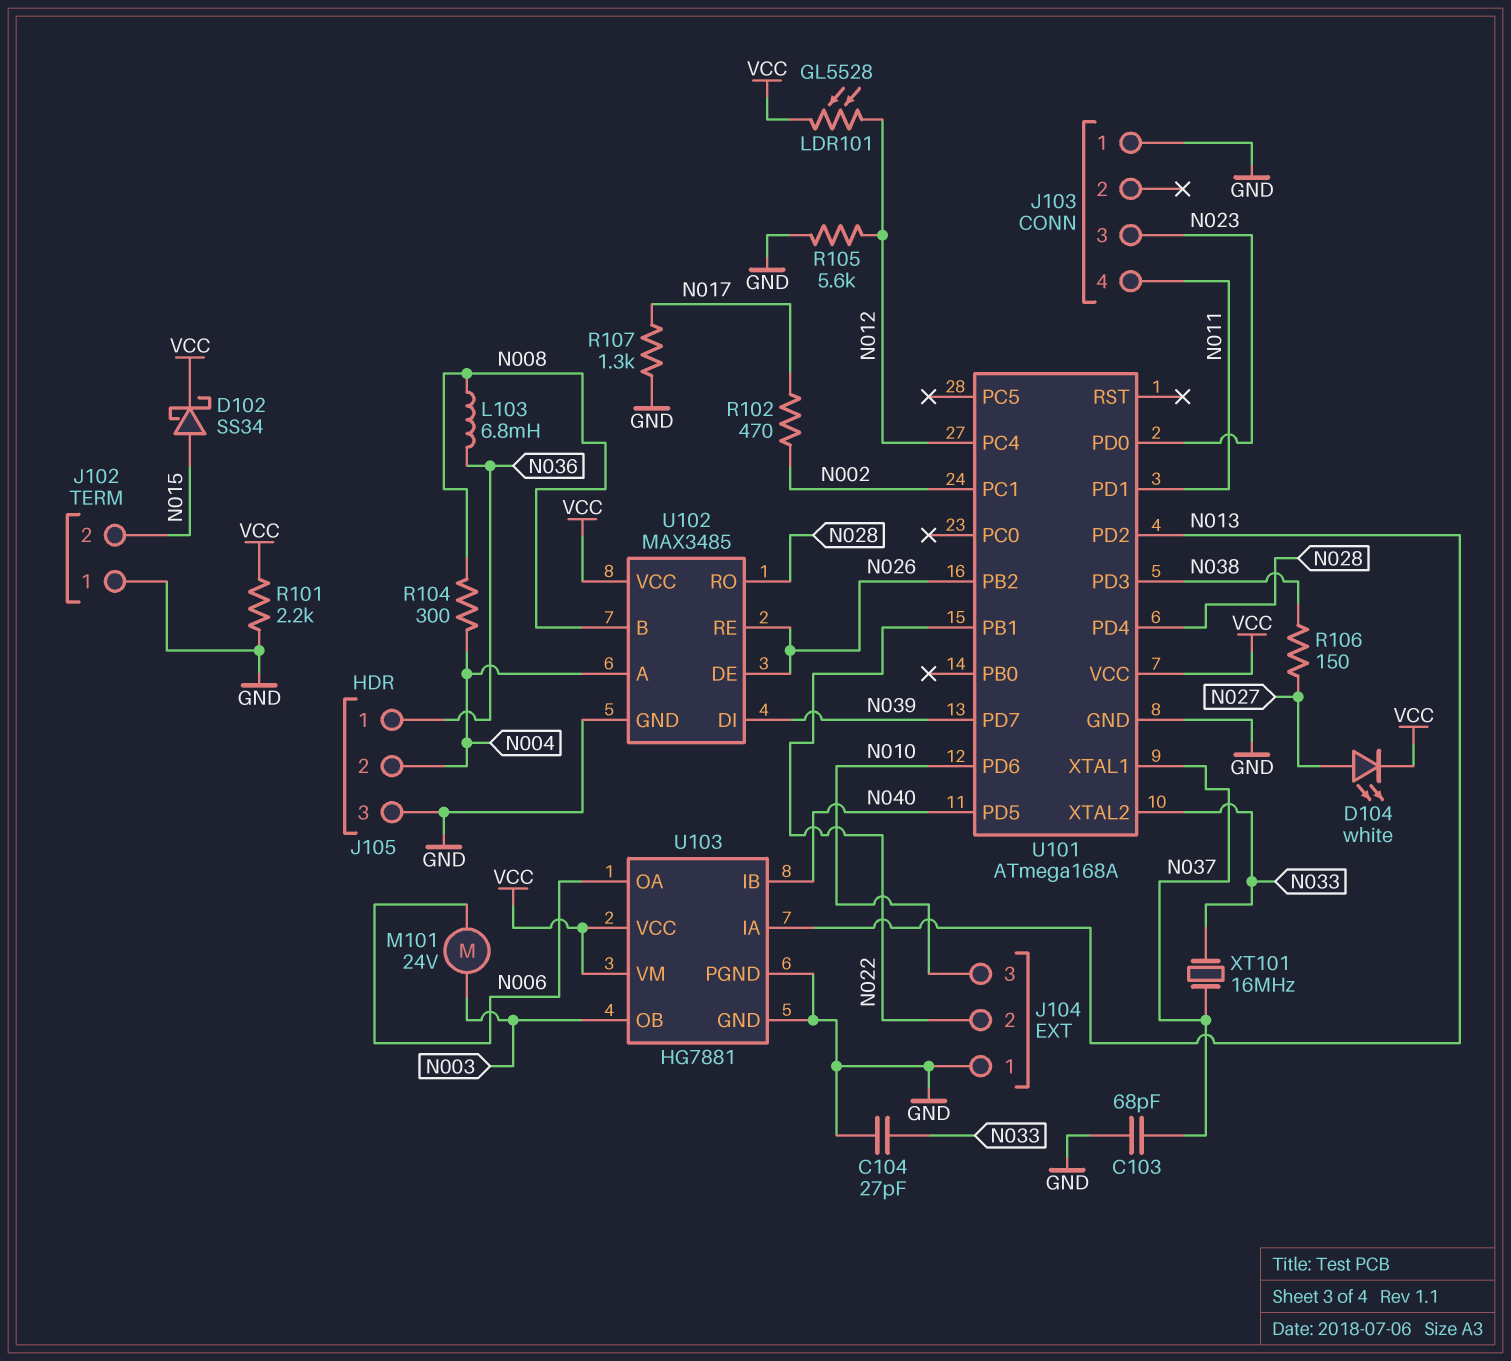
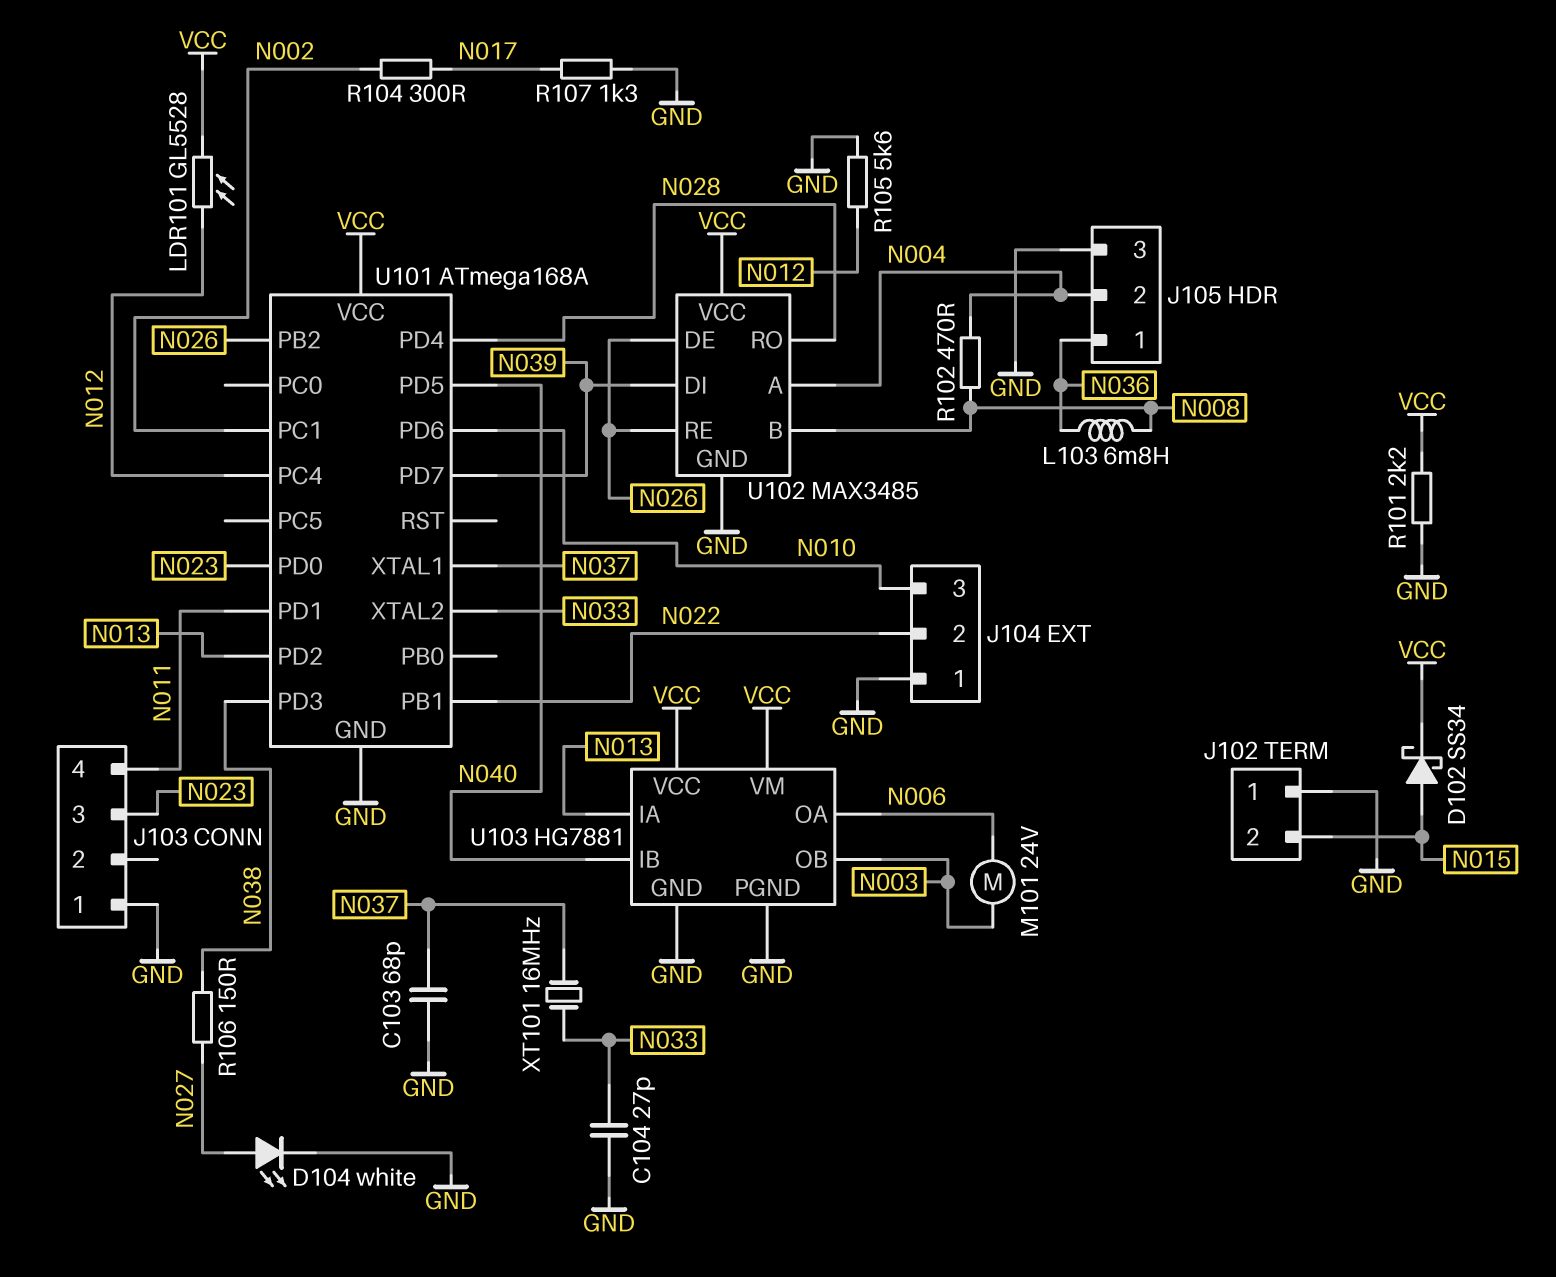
D104: LED white (A N027, K VCC) -> LED white (A N027, K GND)
R102: 470 (N002, N017) -> 470 (N004, N008)
R104: 300 (N004, N008) -> 300 (N002, N017)

